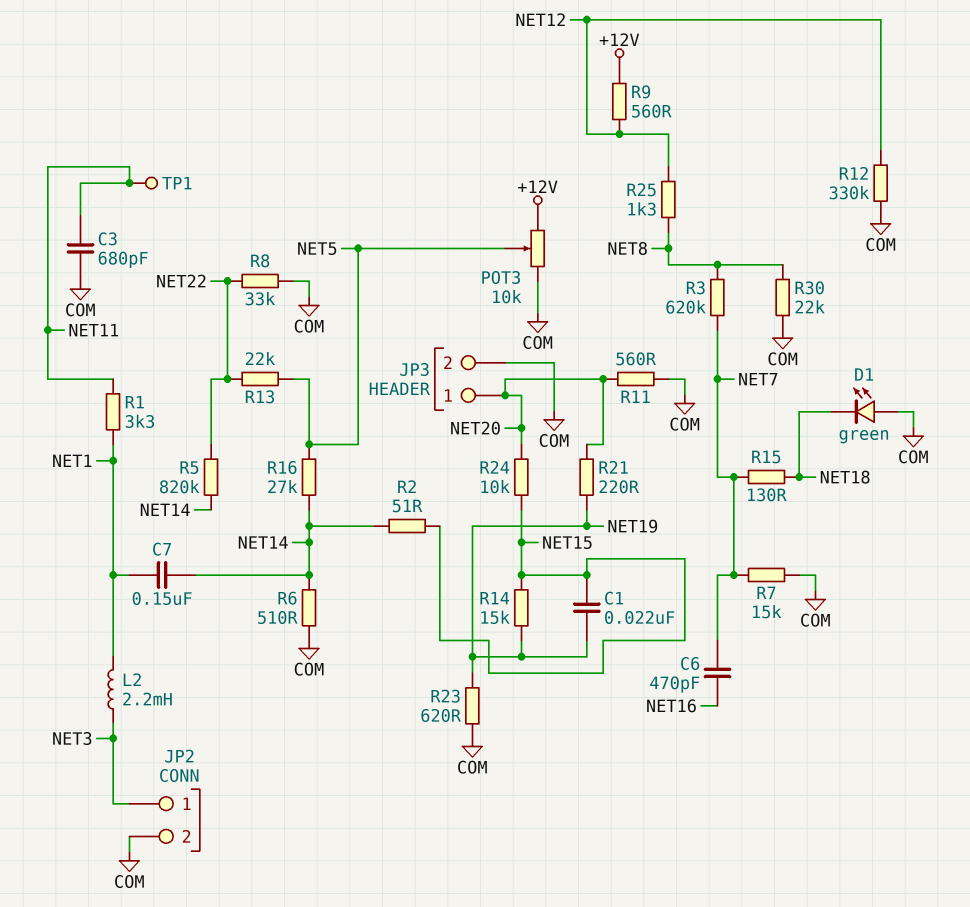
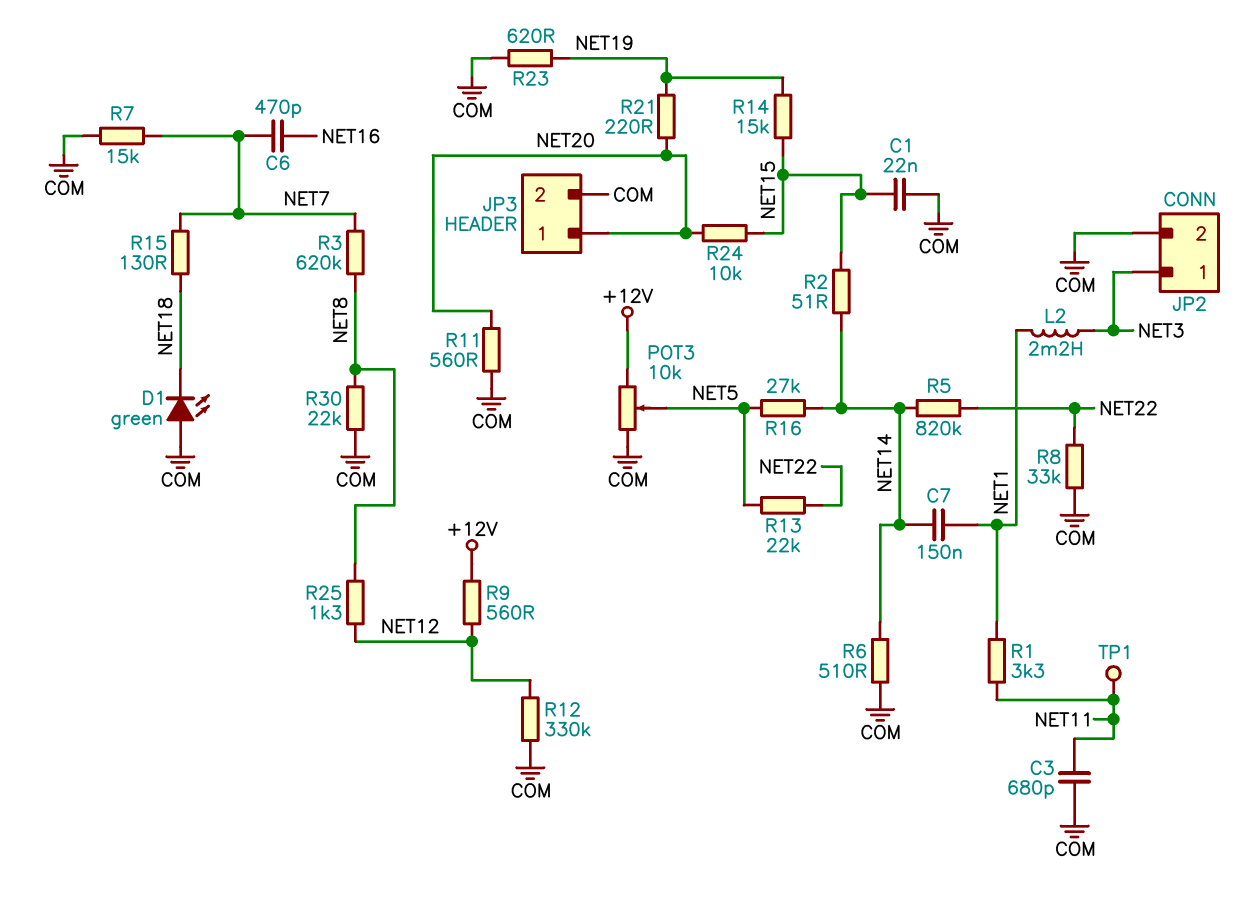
C1: 22nF (NET15, NET19) -> 22nF (COM, NET15)

